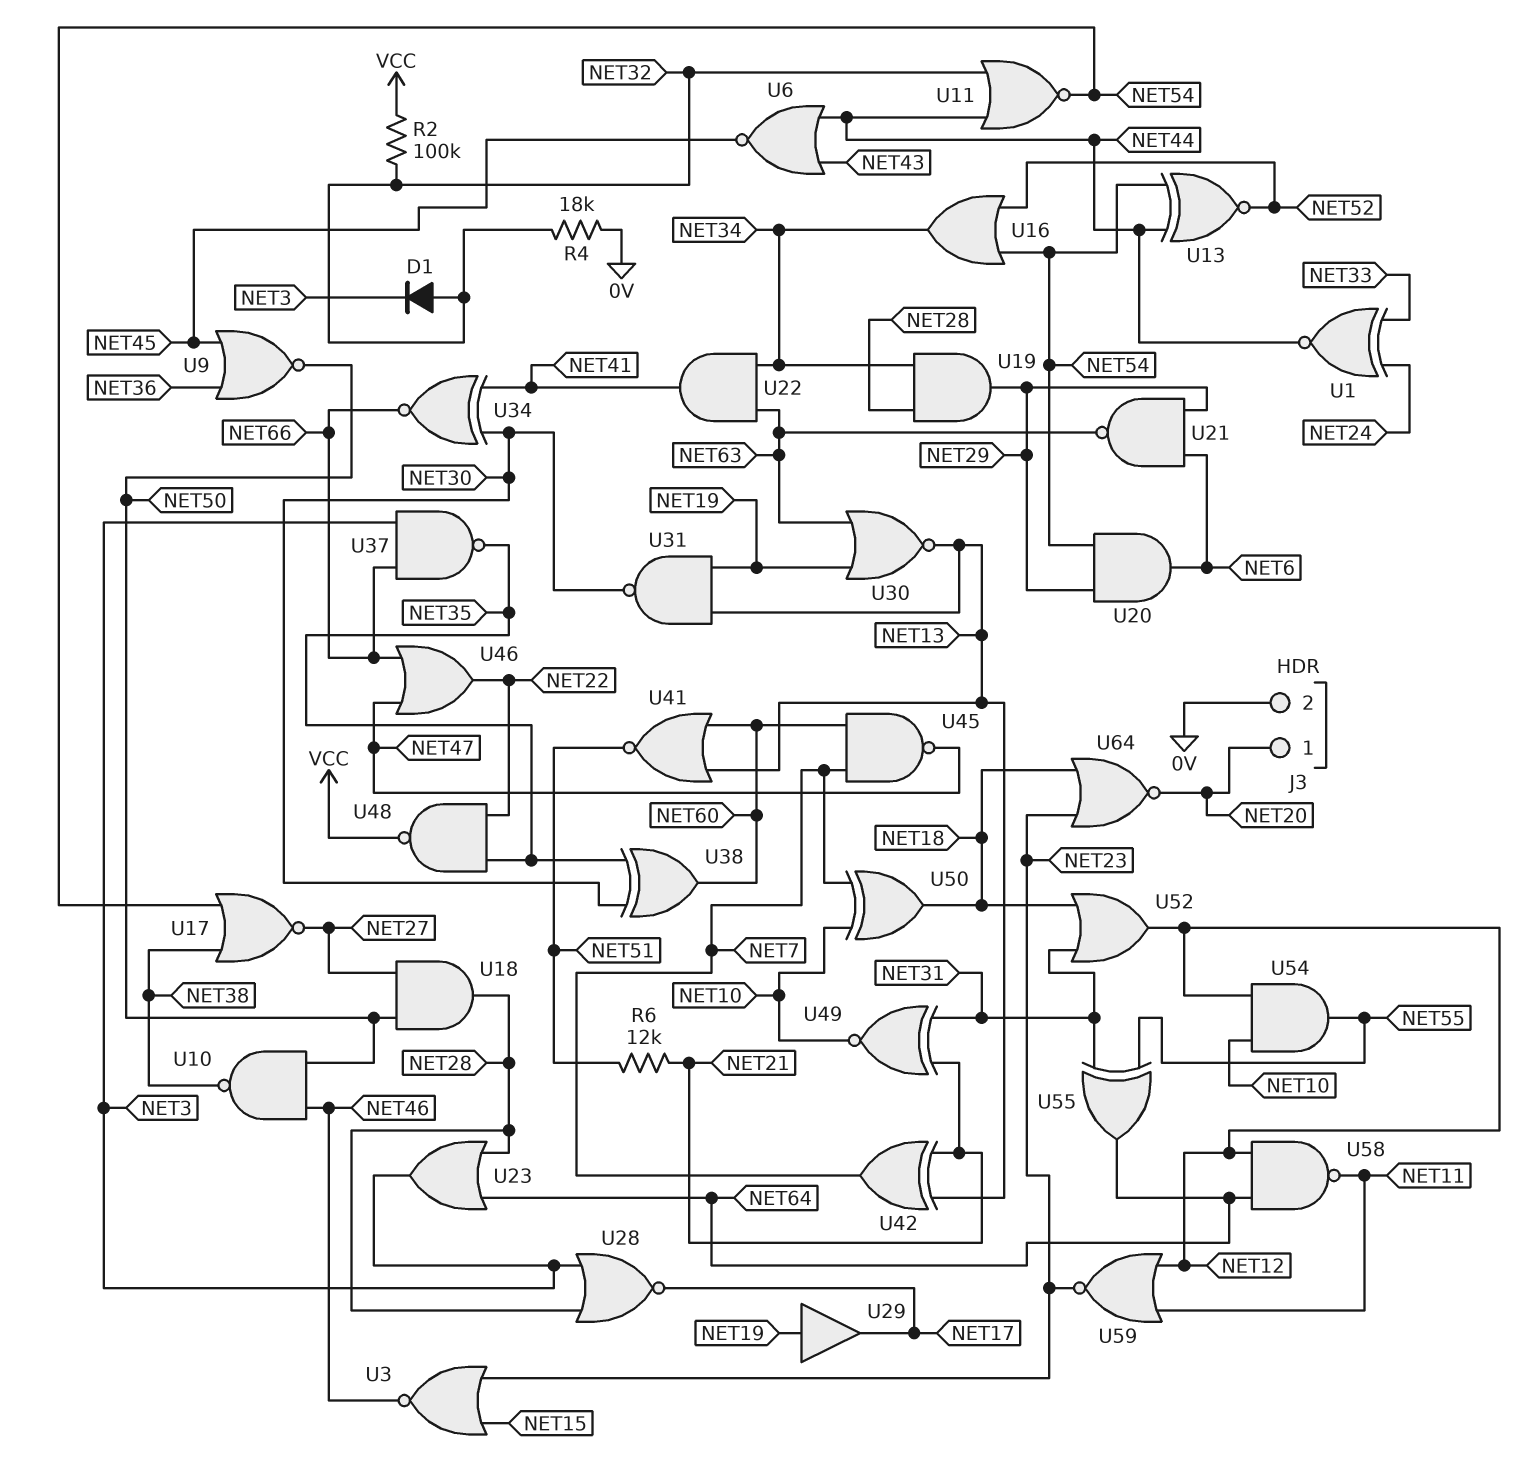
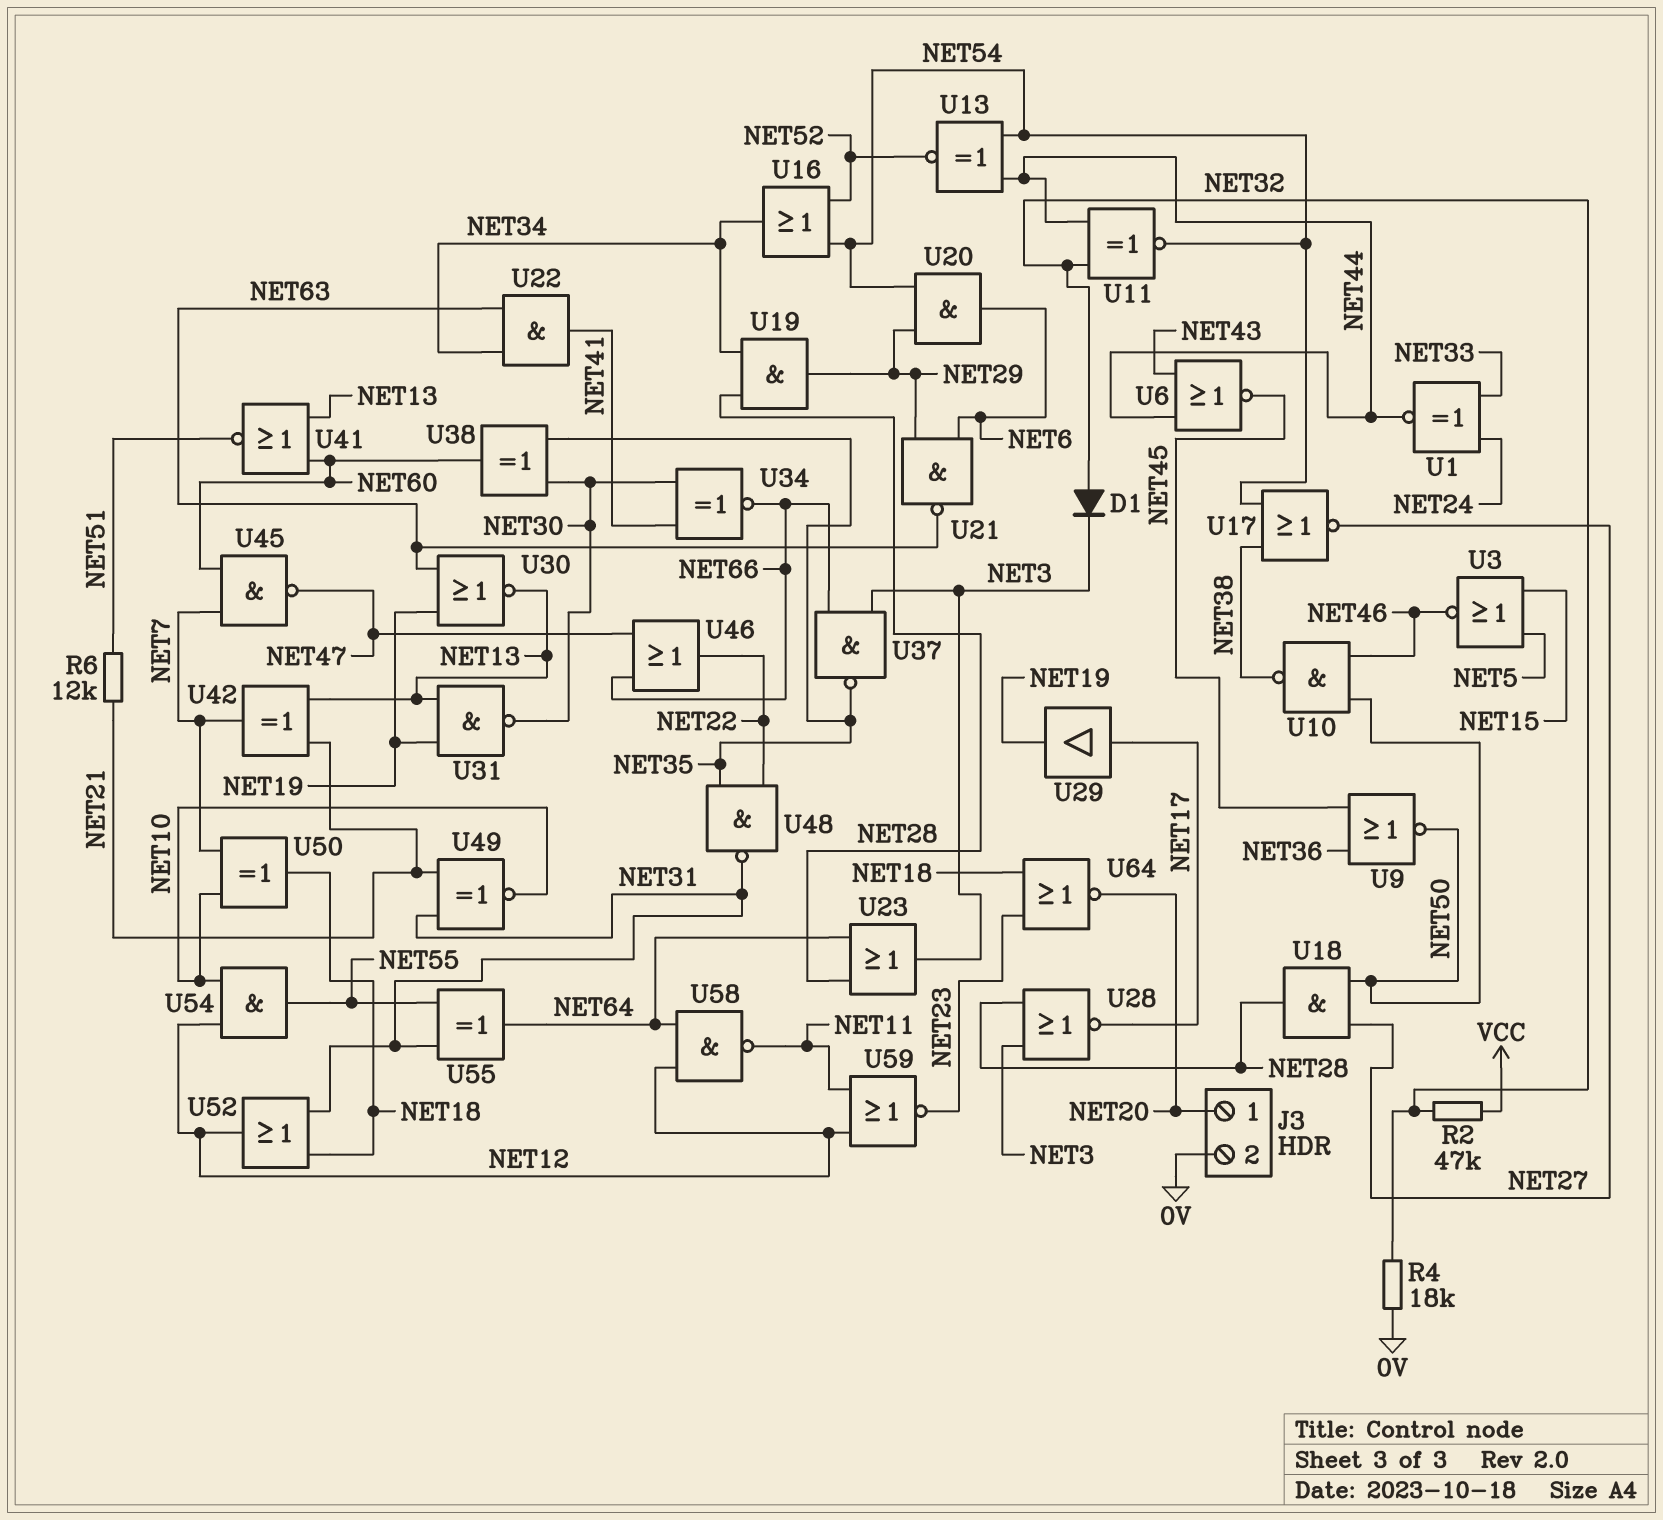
R2: 100k (NET32, VCC) -> 47k (NET32, VCC)
U3: NOR (in NET15, in NET23, out NET46) -> NOR (in NET5, in NET15, out NET46)
U11: NOR (in NET32, in NET44, out NET54) -> XNOR (in NET32, in NET44, out NET54)
U29: buffer (in NET19, out NET17) -> buffer (in NET17, out NET19)
U48: NAND (in NET22, in NET35, out VCC) -> NAND (in NET22, in NET35, out NET31)

